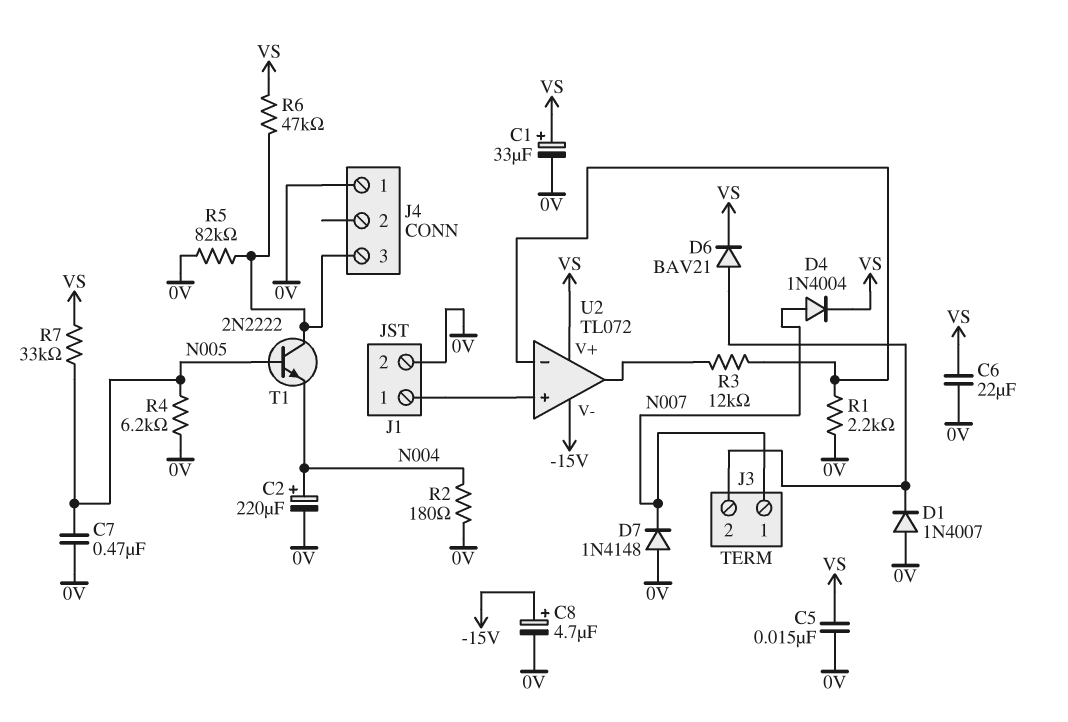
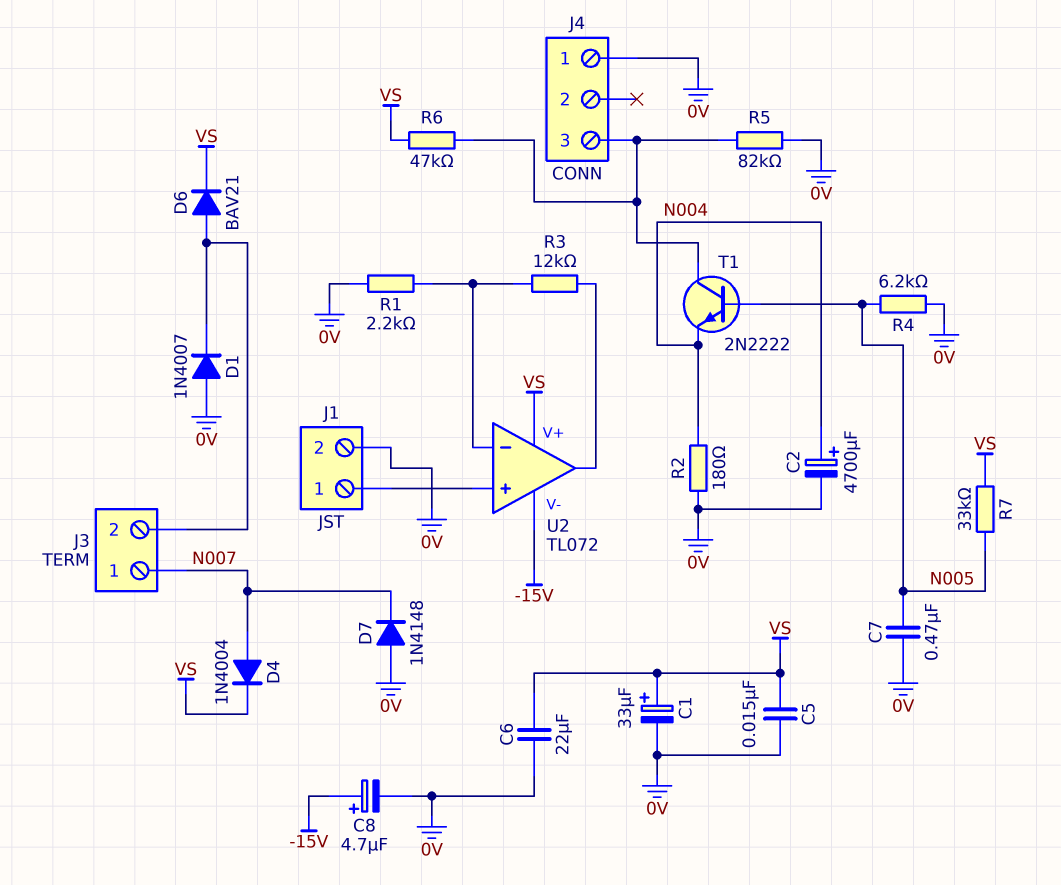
C2: 220uF (plus N004, minus 0V) -> 4700uF (plus N004, minus 0V)

